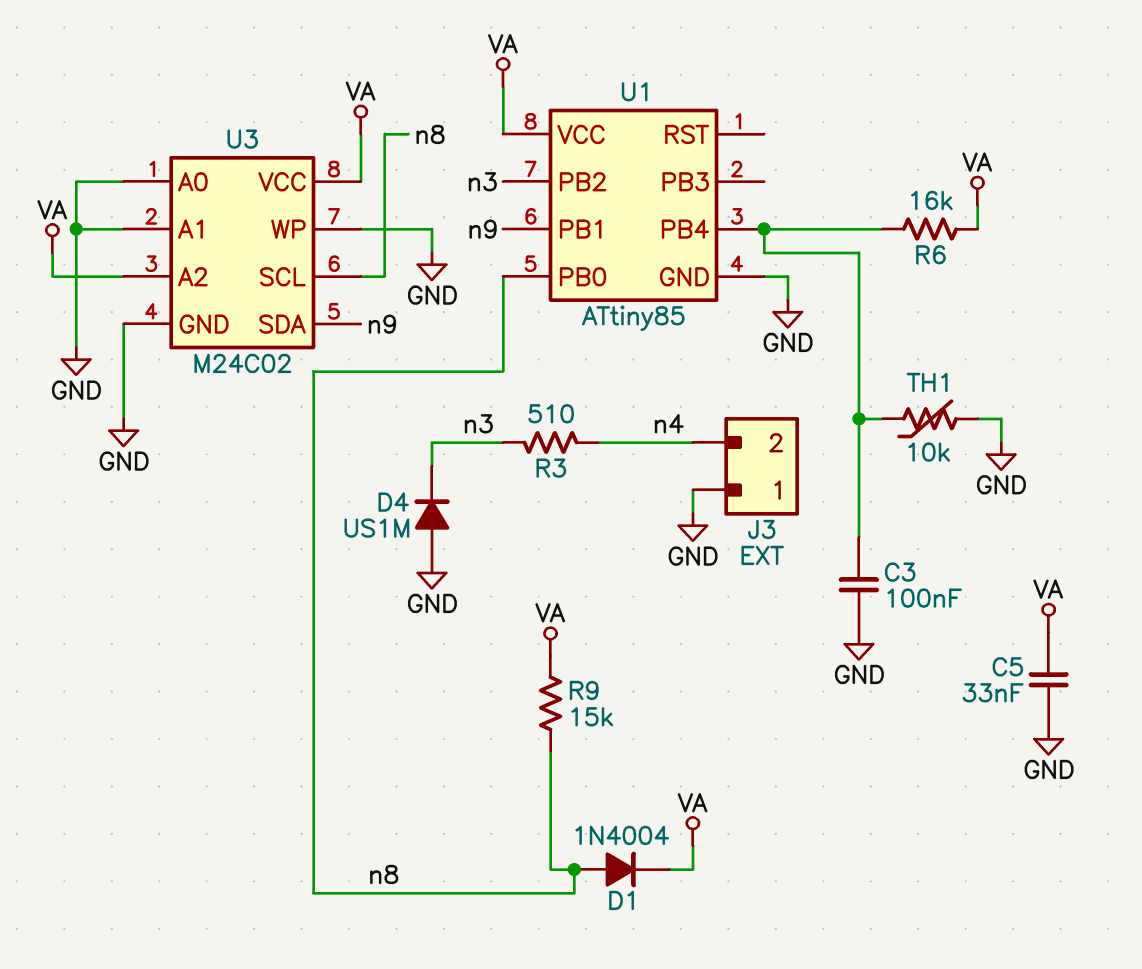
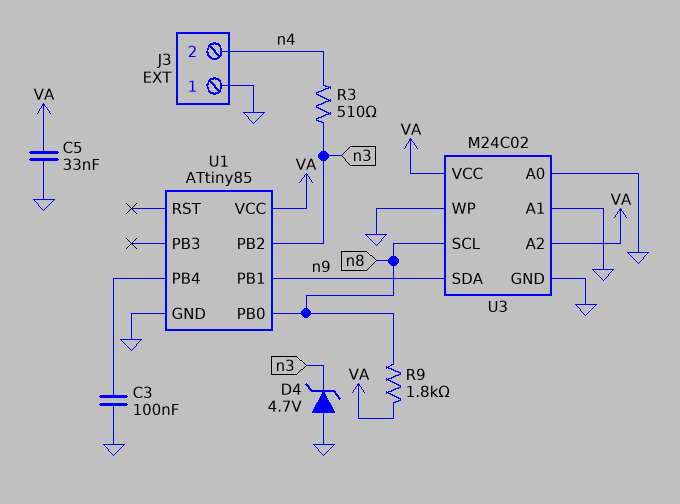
D1: diode 1N4004 (A n8, K VA) -> none
D4: diode US1M (A GND, K n3) -> zener 4.7V (A GND, K n3)
R6: 16k (U1/PB4, VA) -> none
R9: 15k (VA, n8) -> 1.8k (VA, n8)
TH1: 10k (GND, U1/PB4) -> none

